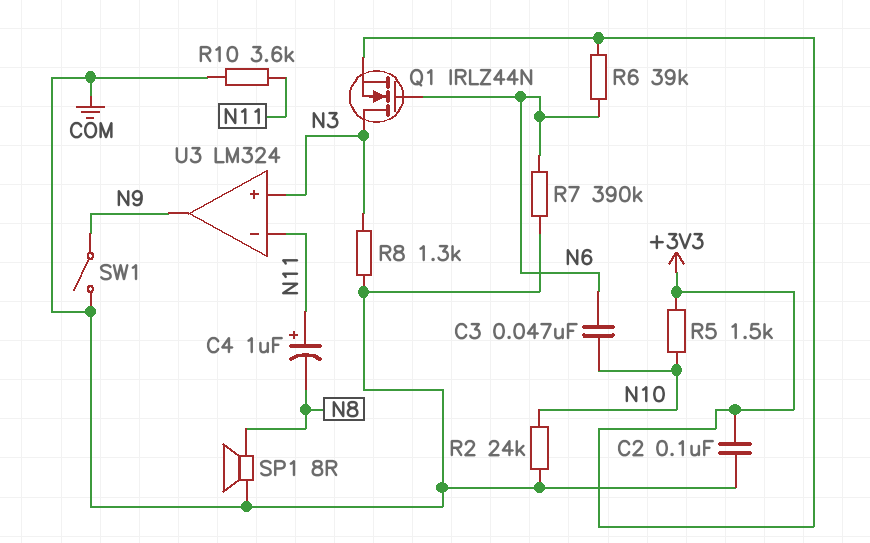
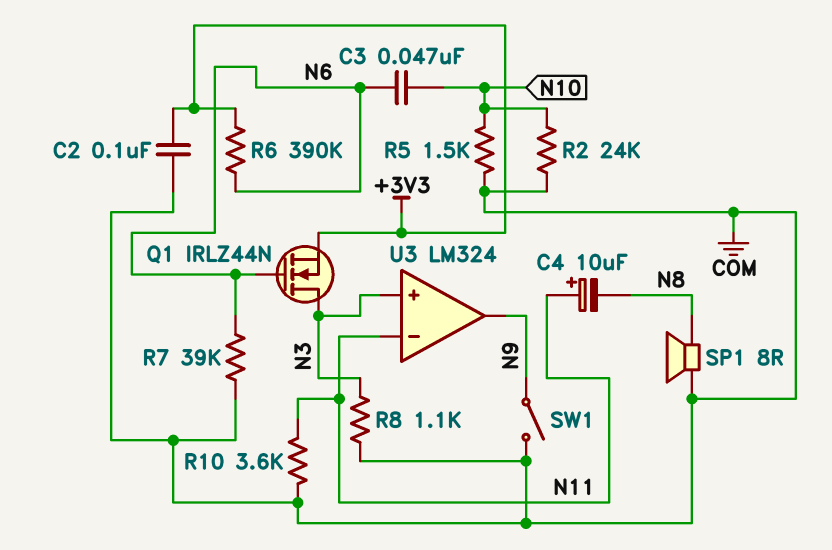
C4: 1uF (plus N11, minus N8) -> 10uF (plus N11, minus N8)
R5: 1.5k (+3V3, N10) -> 1.5k (COM, N10)
R6: 39k (+3V3, N6) -> 390k (+3V3, N6)
R7: 390k (COM, N6) -> 39k (COM, N6)
R8: 1.3k (COM, N3) -> 1.1k (COM, N3)

